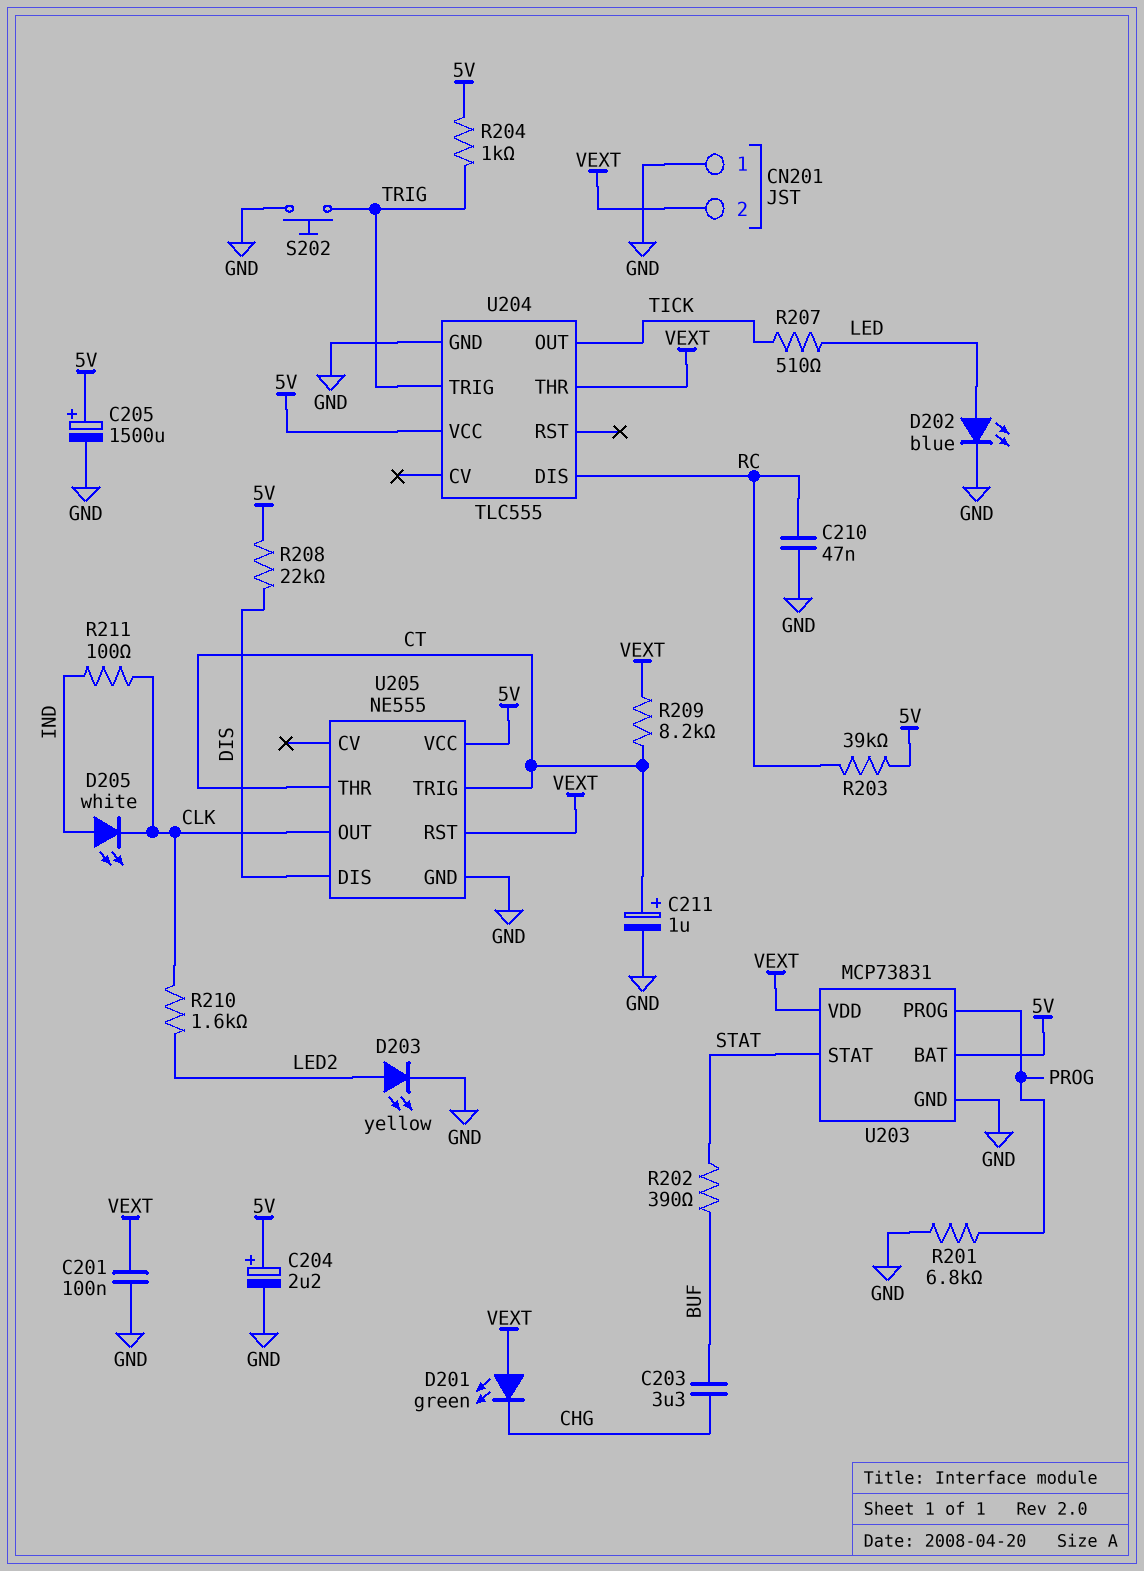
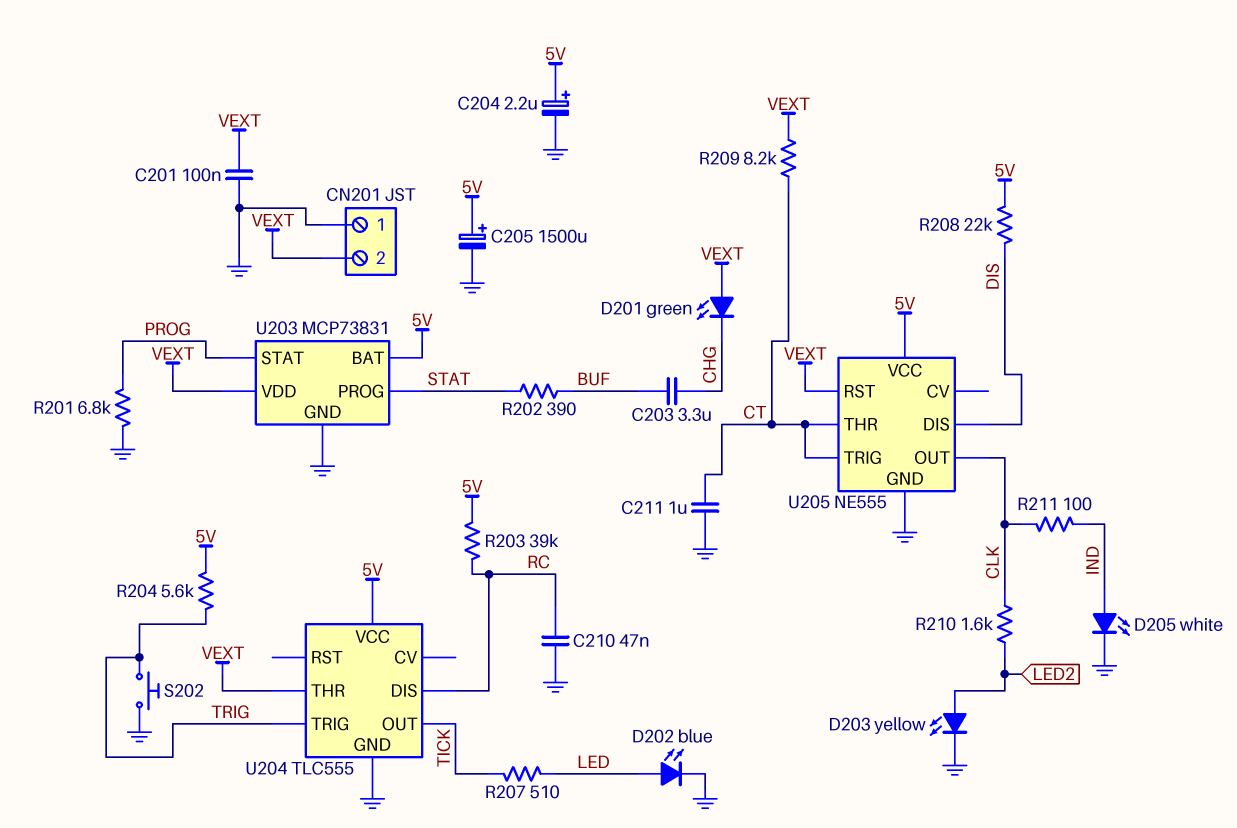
C211: 1uF (plus CT, minus GND) -> 1uF (CT, GND)
D205: LED white (A IND, K CLK) -> LED white (A IND, K GND)
R204: 1k (5V, TRIG) -> 5.6k (5V, TRIG)
U203 pin PROG: PROG -> STAT
U203 pin STAT: STAT -> PROG

